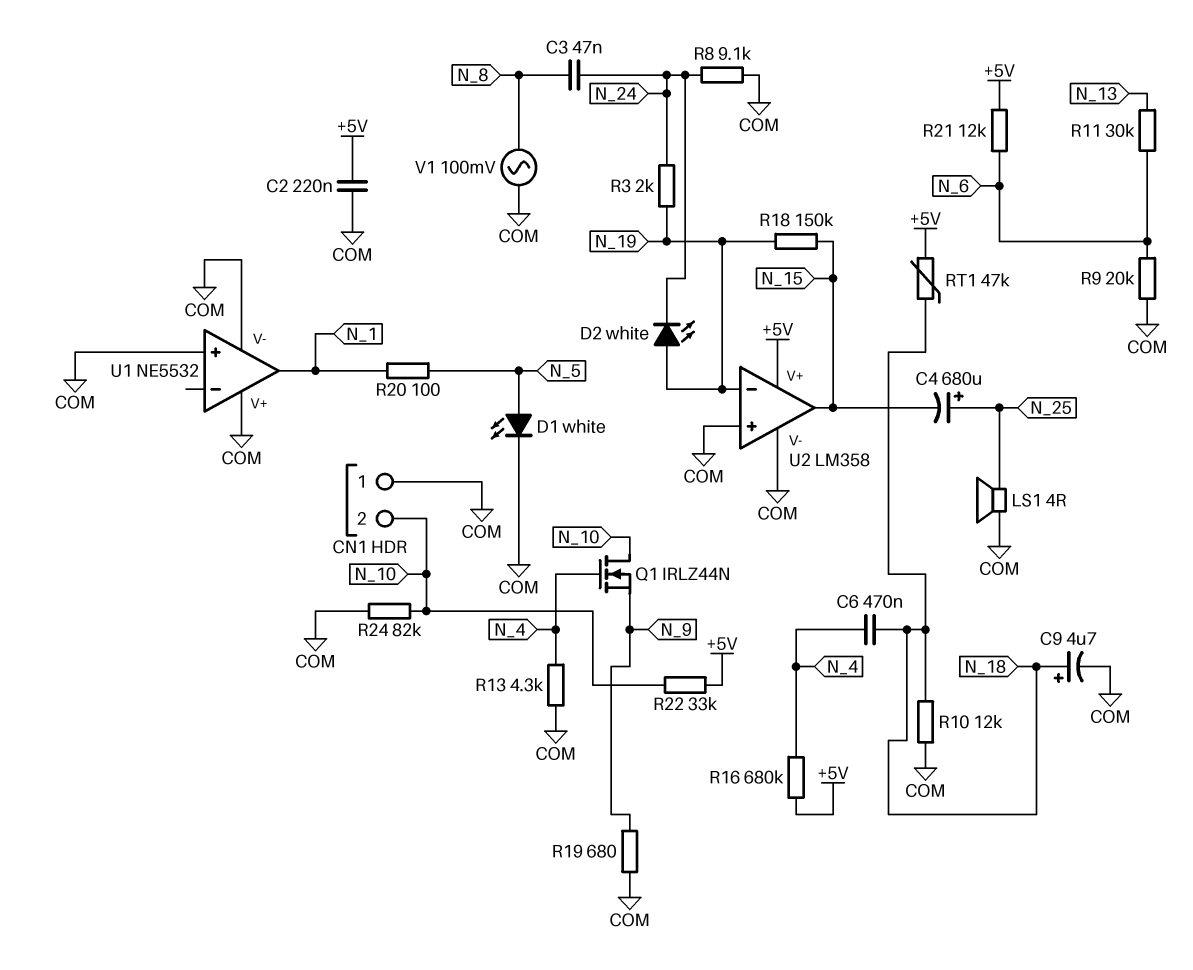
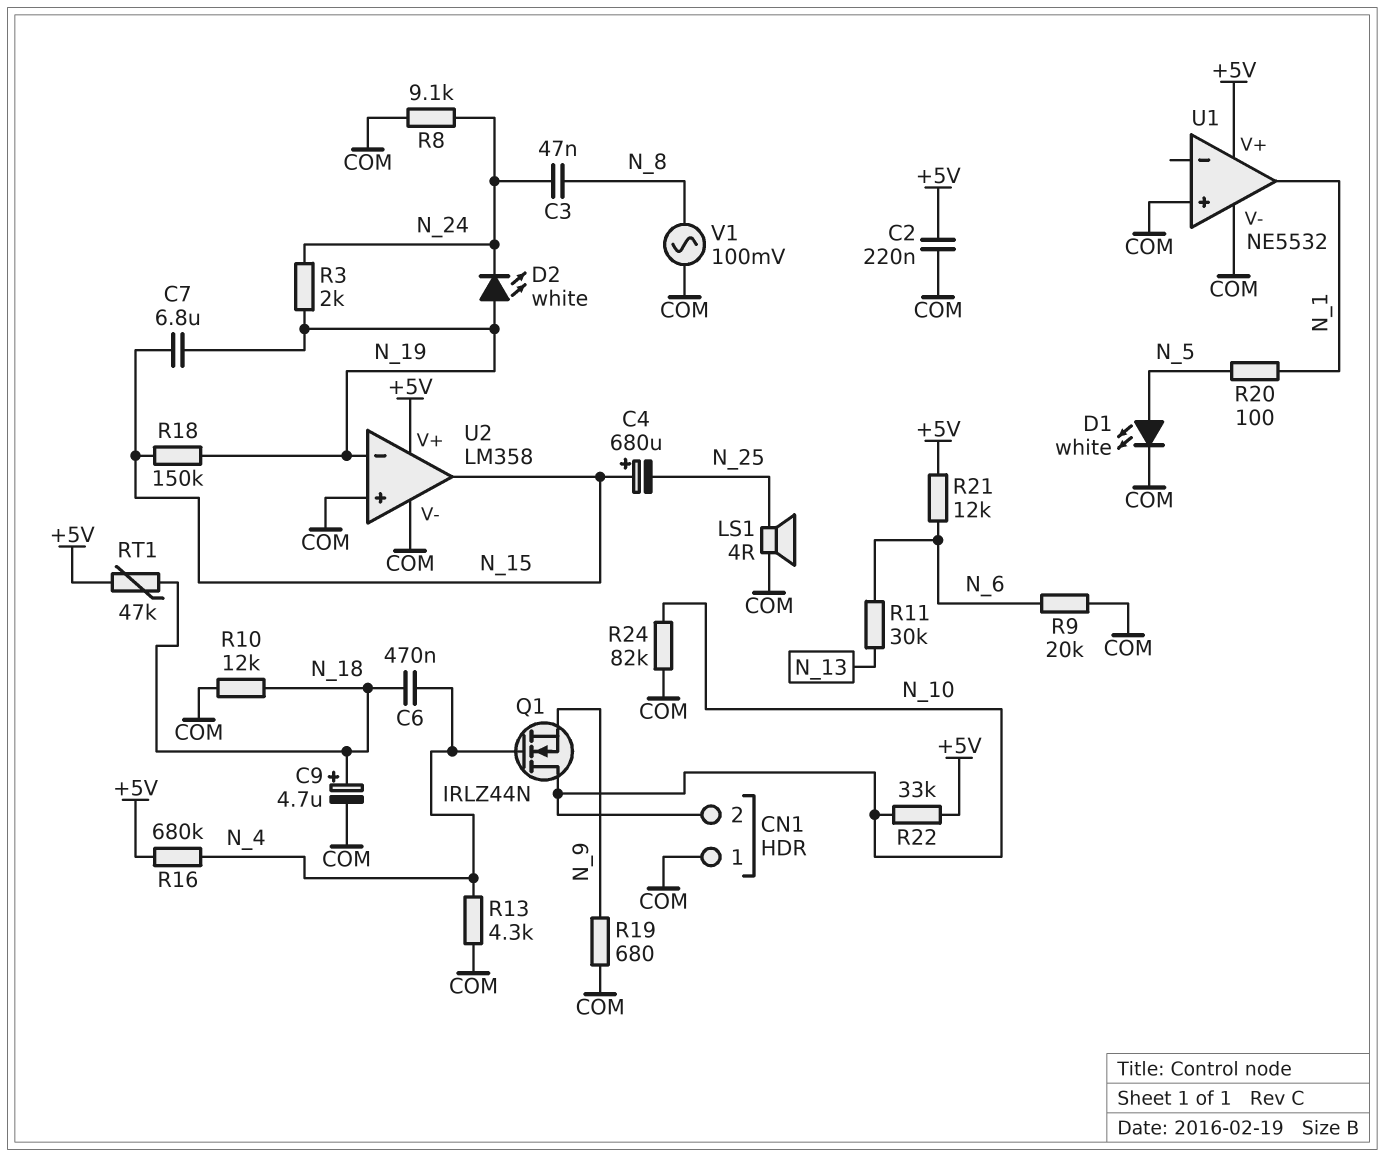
C4: 680uF (plus N_25, minus N_15) -> 680uF (plus N_15, minus N_25)
C7: none -> 6.8uF (N_15, N_19)
U1 pin V+: COM -> +5V

